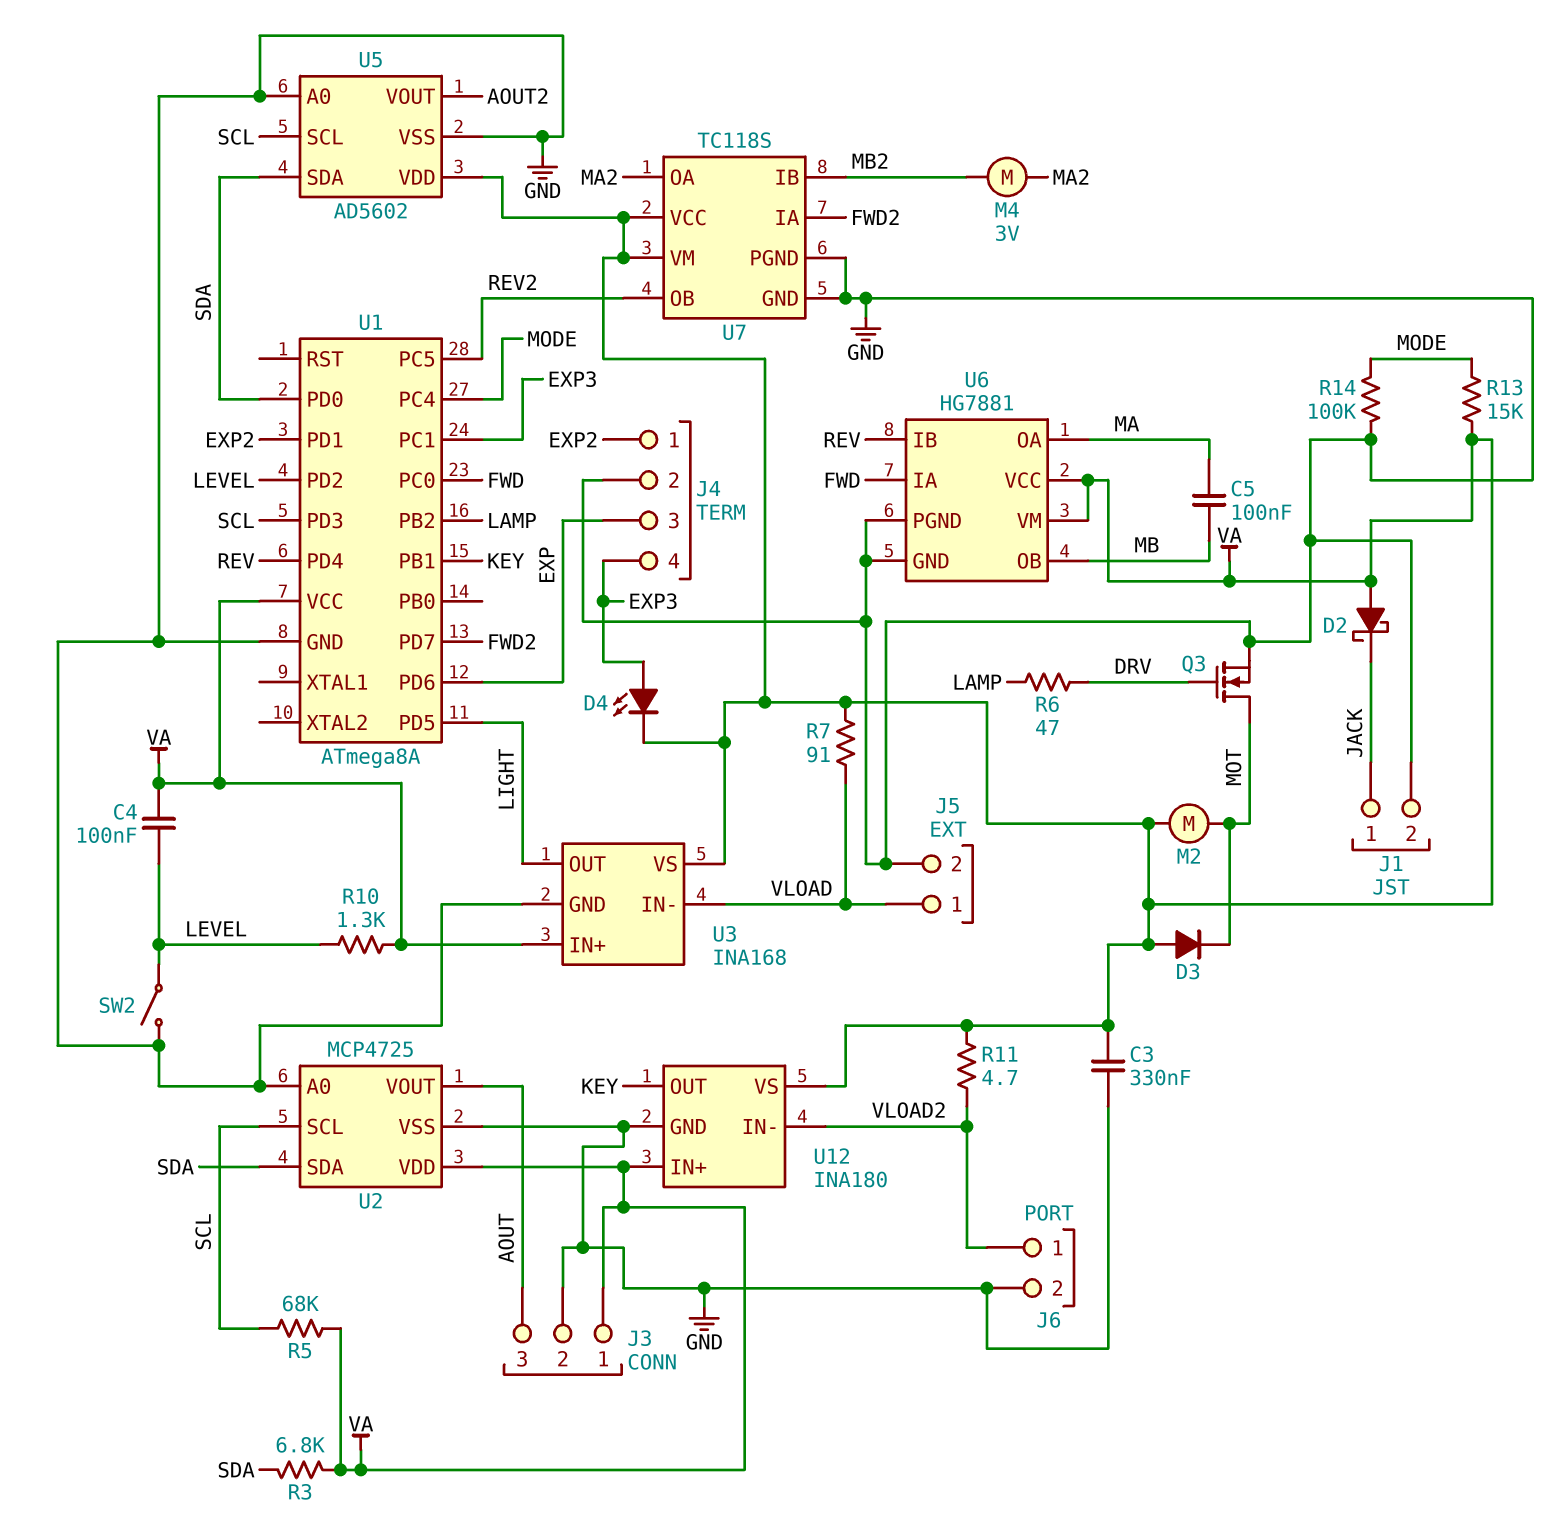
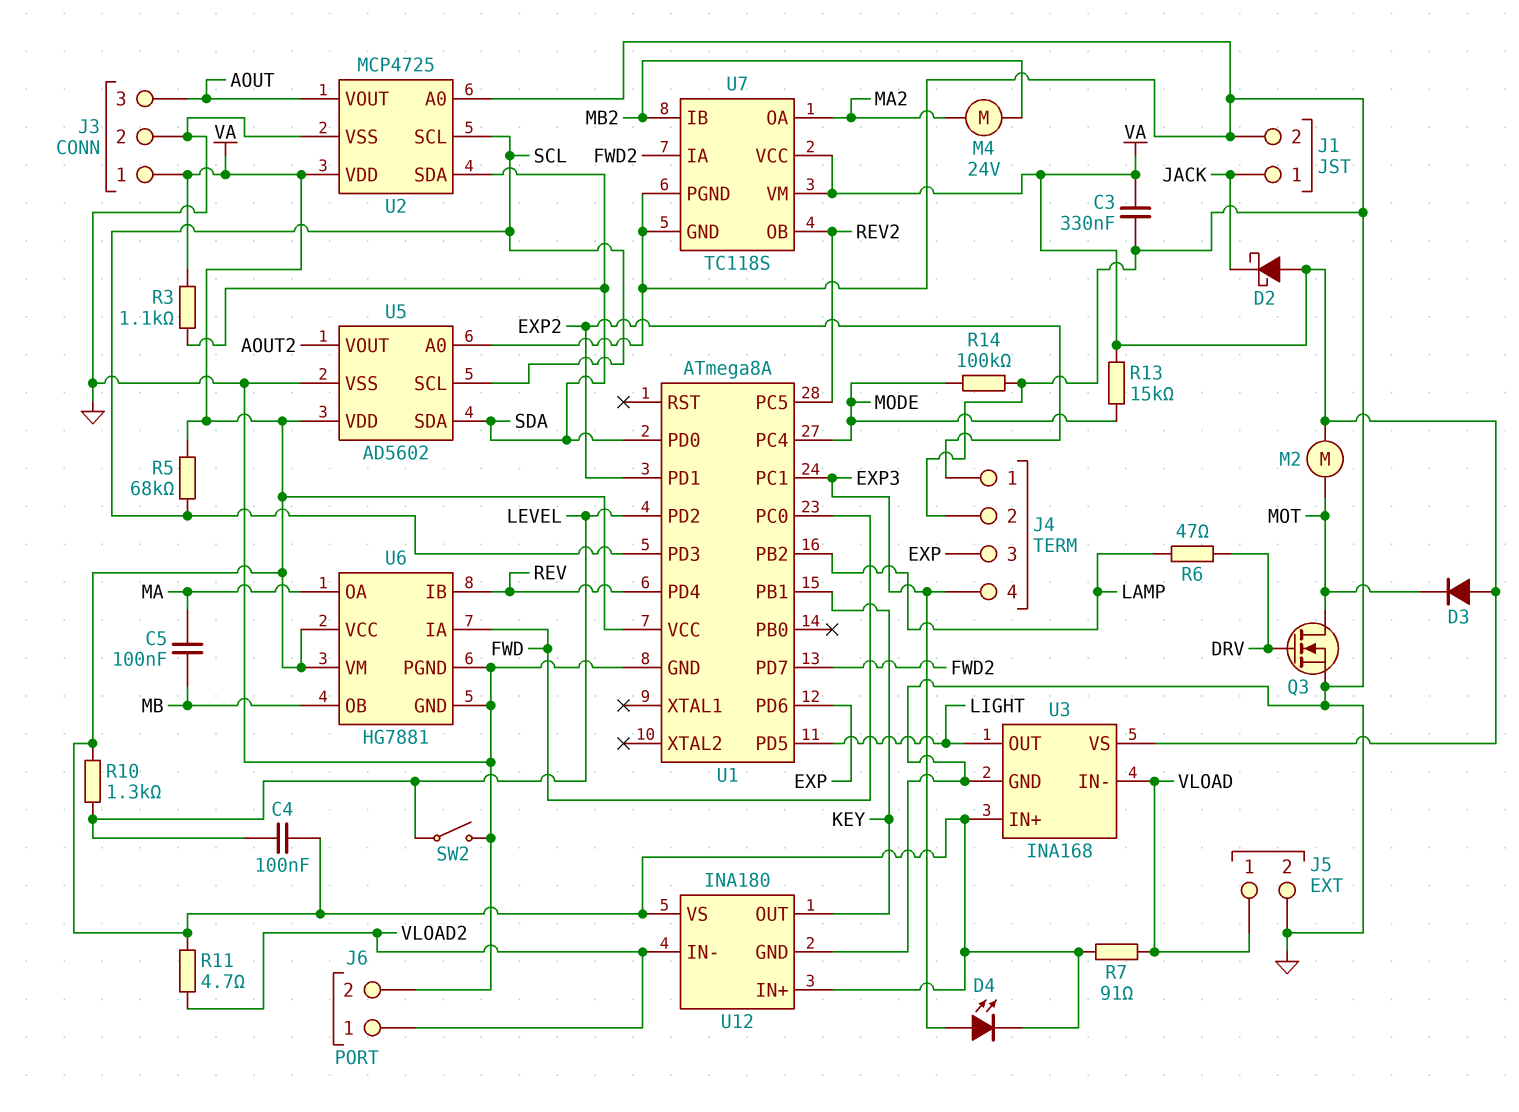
M4: motor 3V (MA2, MB2) -> motor 24V (MA2, MB2)
R3: 6.8k (SDA, VA) -> 1.1k (SDA, VA)

